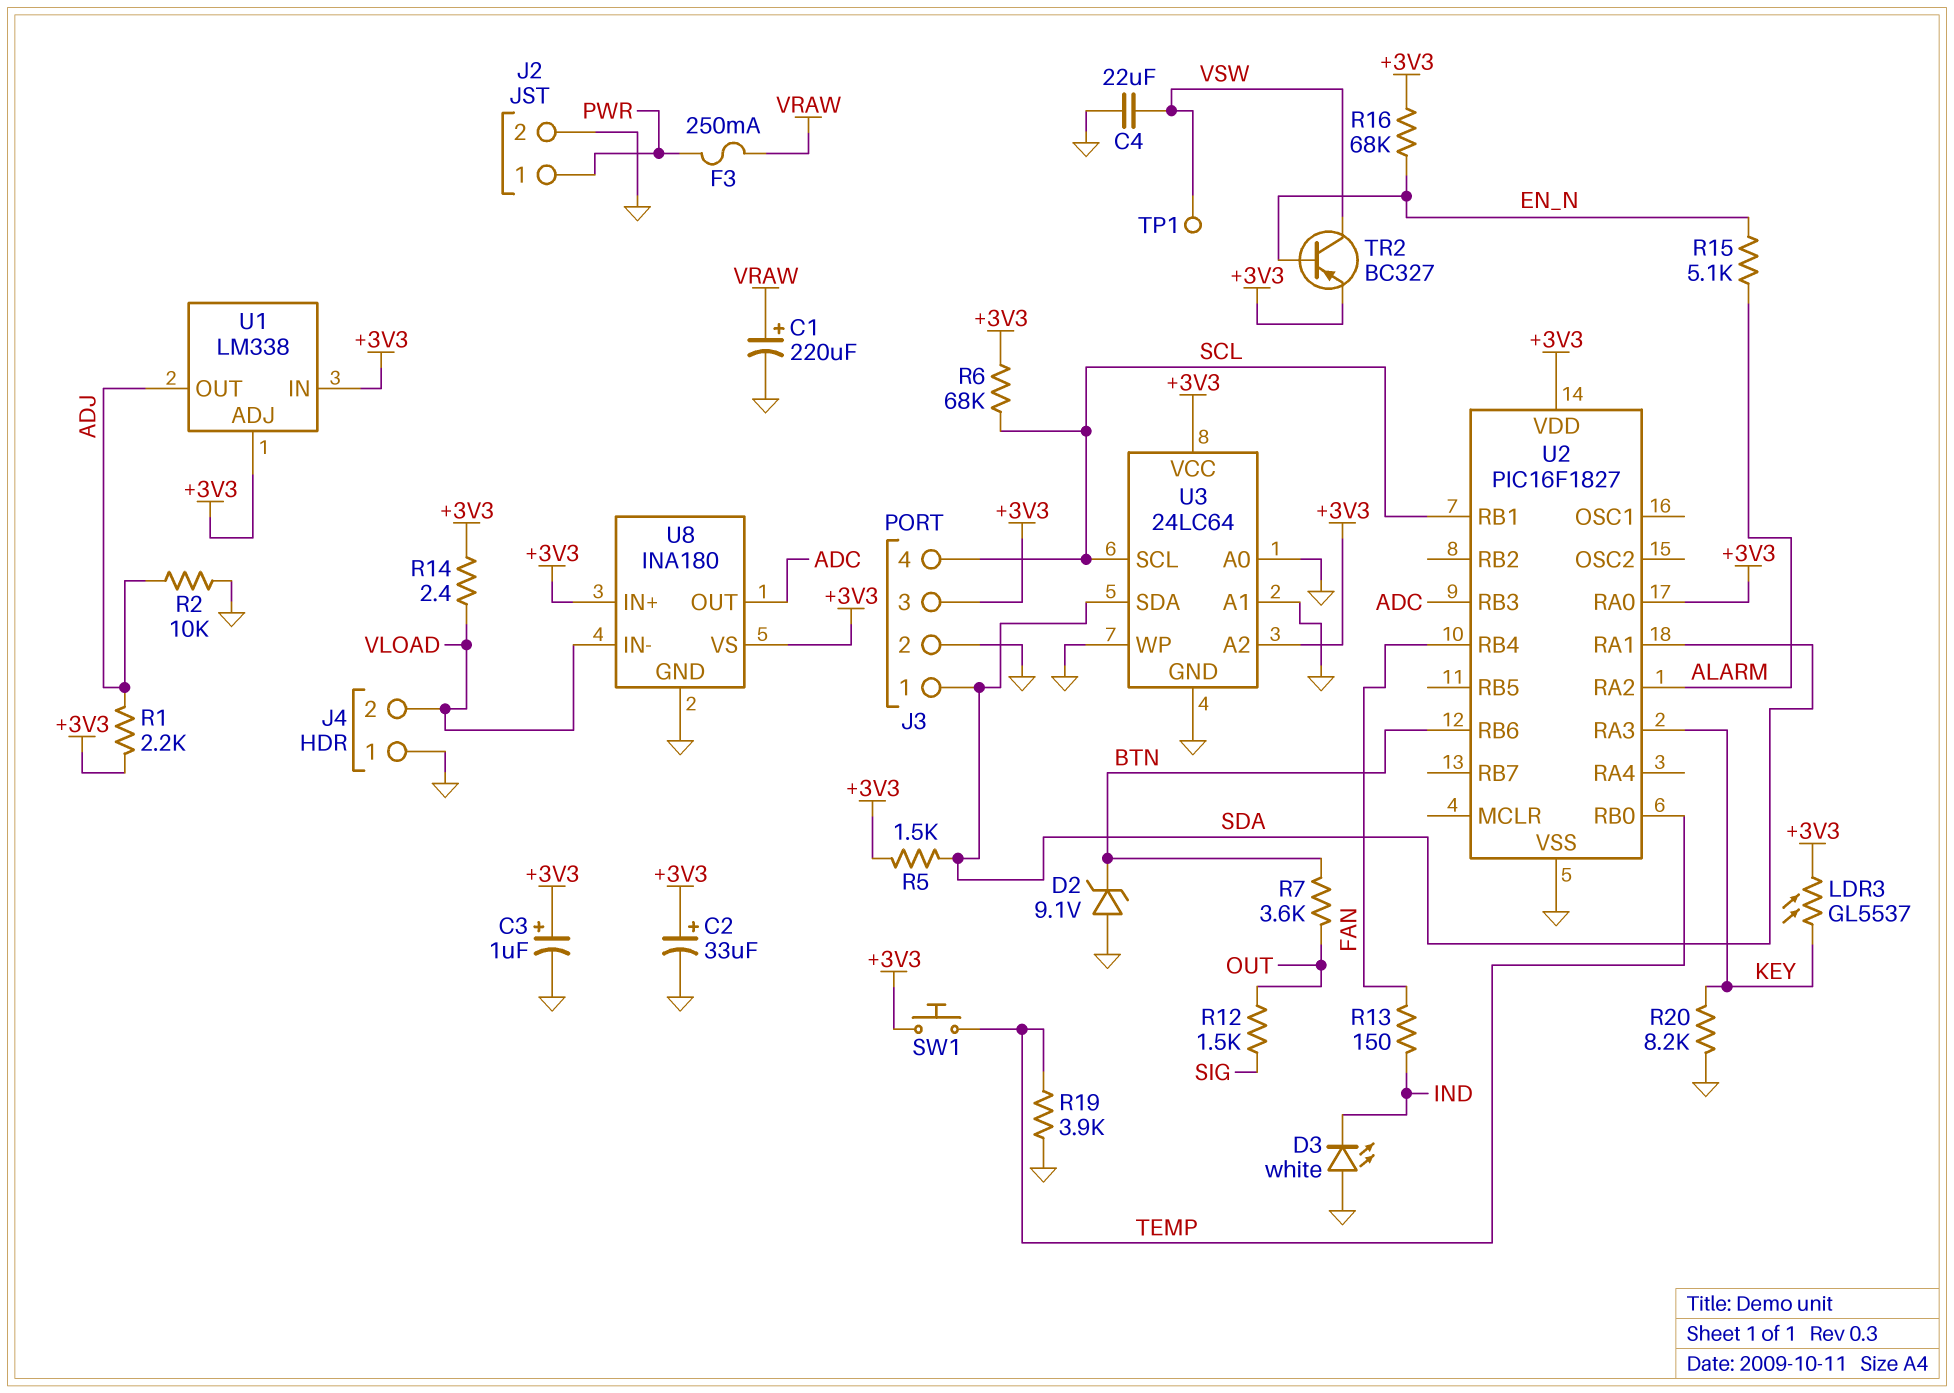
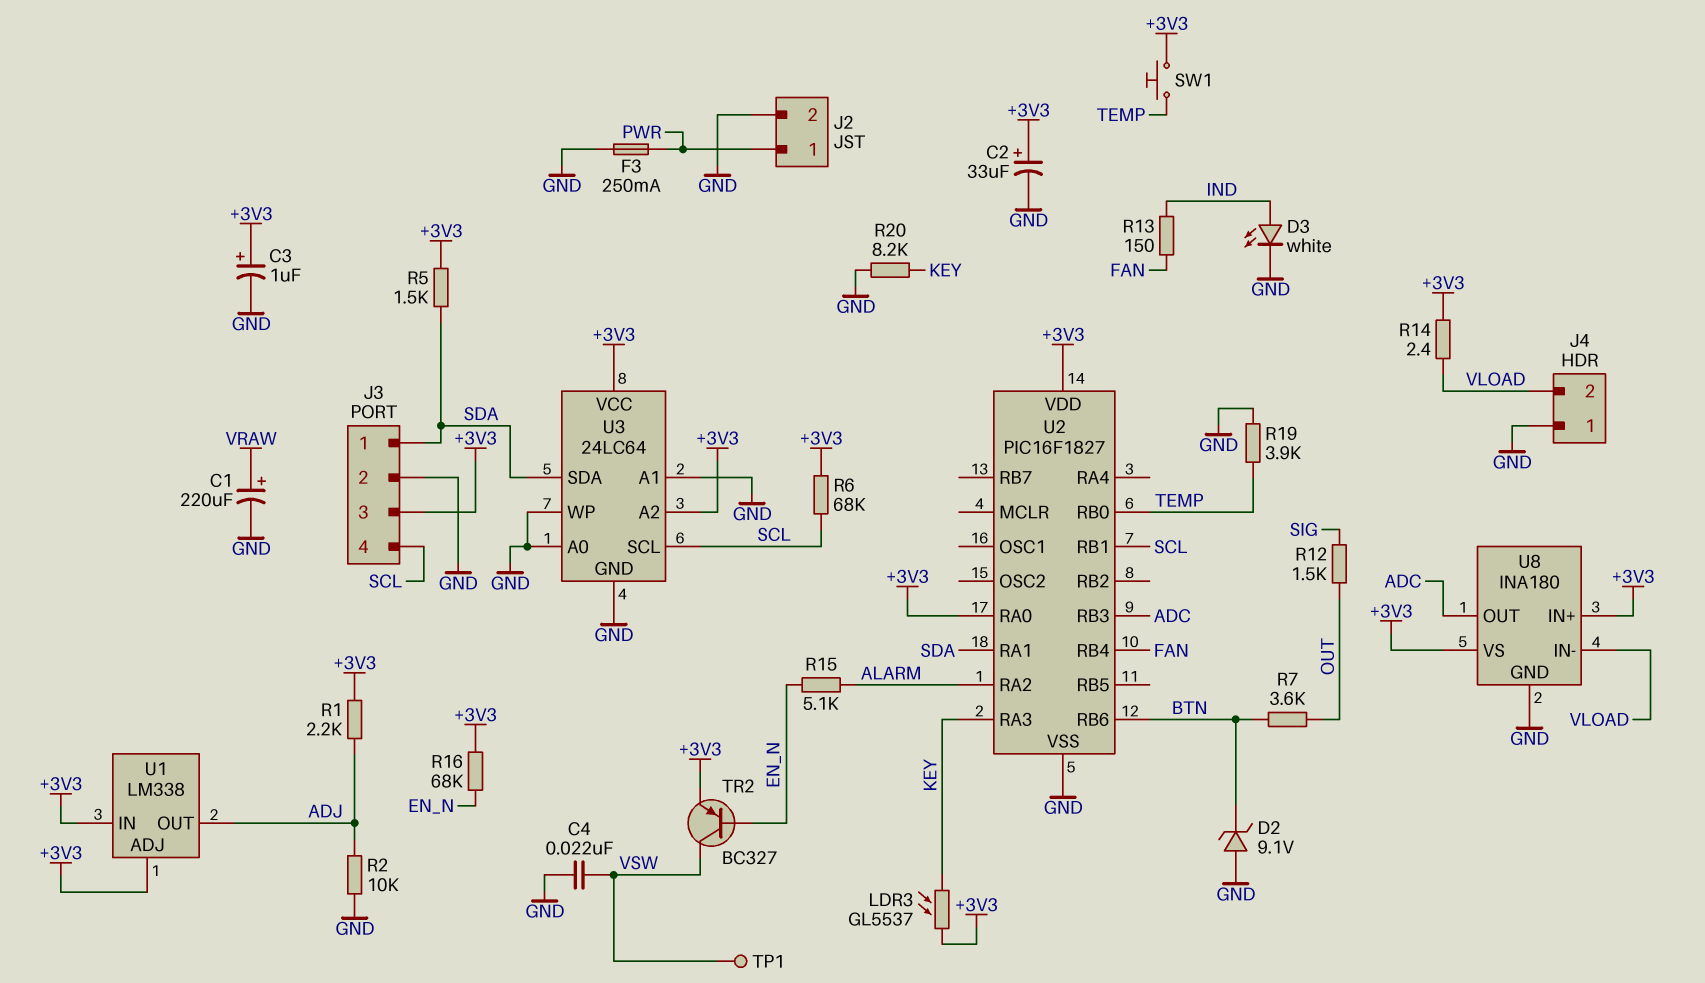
C4: 22uF (GND, VSW) -> 22nF (GND, VSW)
D3: LED white (A GND, K IND) -> LED white (A IND, K GND)
F3: 250mA (PWR, VRAW) -> 250mA (GND, PWR)

